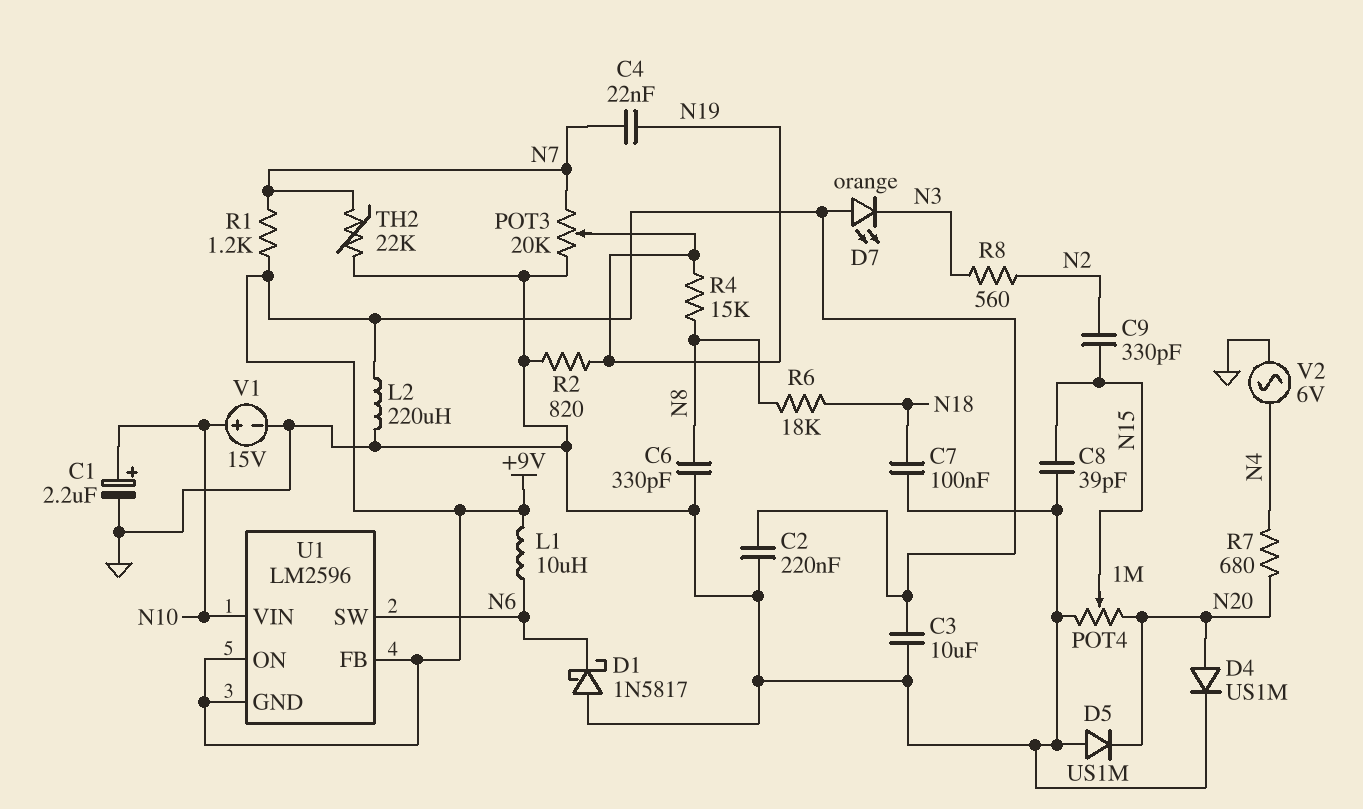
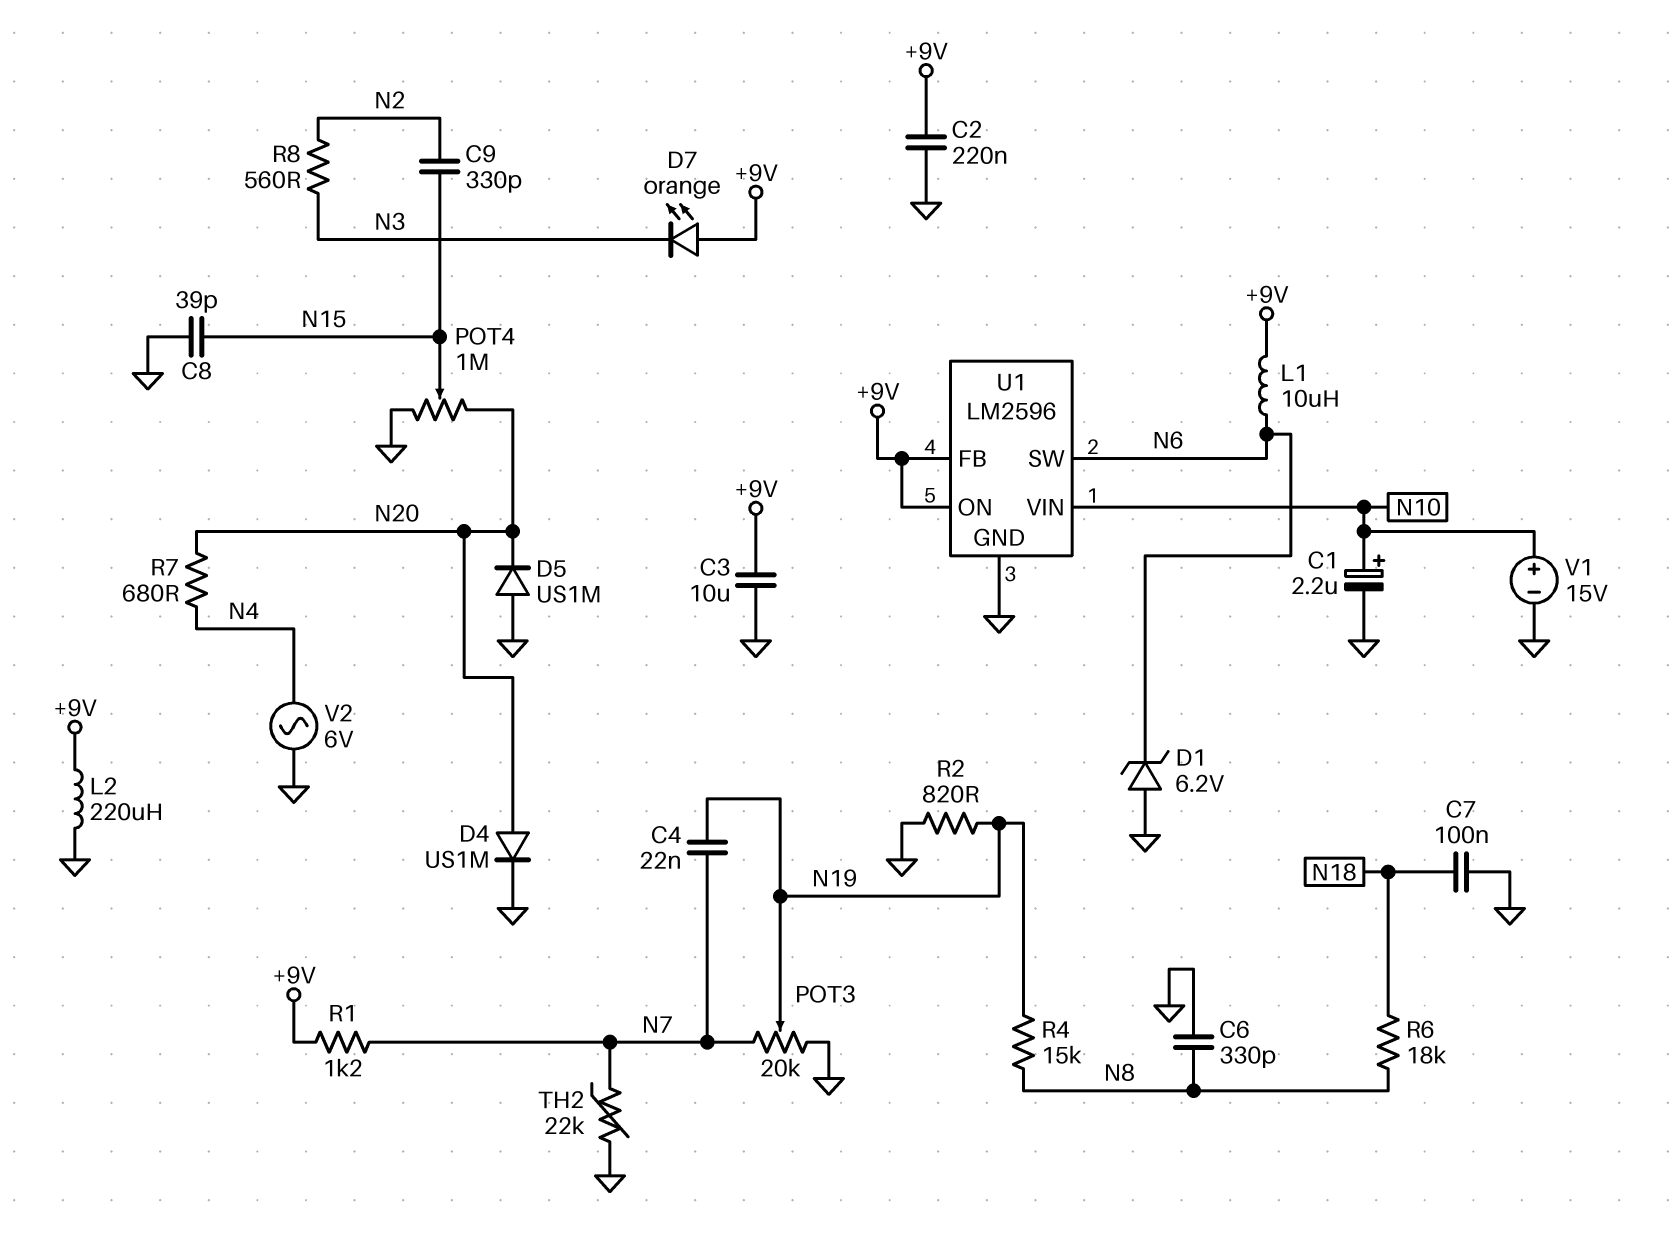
D1: schottky 1N5817 (A GND, K N6) -> zener 6.2V (A GND, K N6)
U1 pin GND: +9V -> GND

